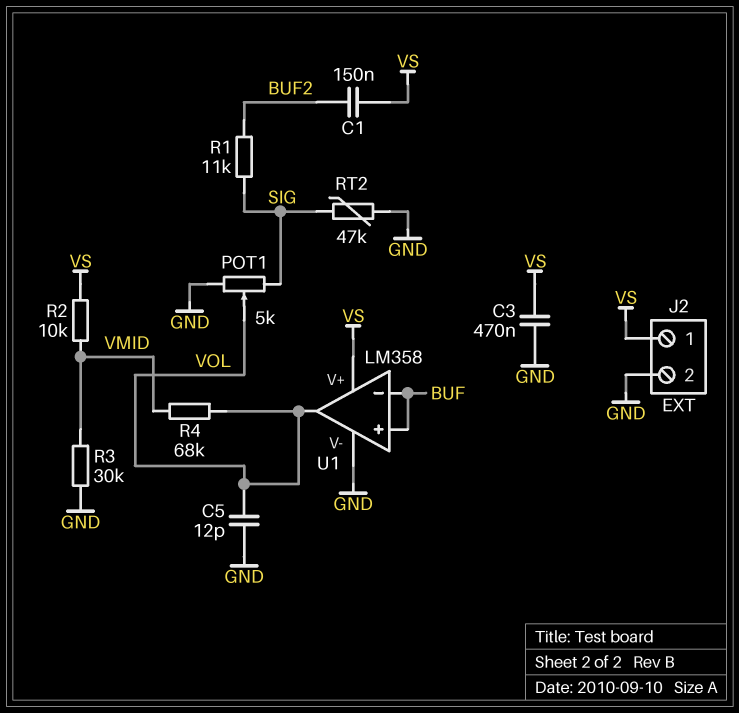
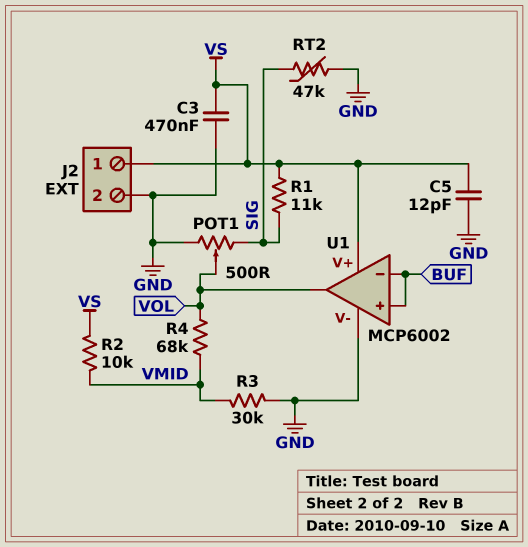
C1: 150nF (BUF2, VS) -> none
C5: 12pF (GND, VOL) -> 12pF (GND, VS)
POT1: 5k (GND, SIG, wiper VOL) -> 500 (GND, SIG, wiper VOL)
R1: 11k (BUF2, SIG) -> 11k (SIG, VS)
U1: LM358 -> MCP6002

